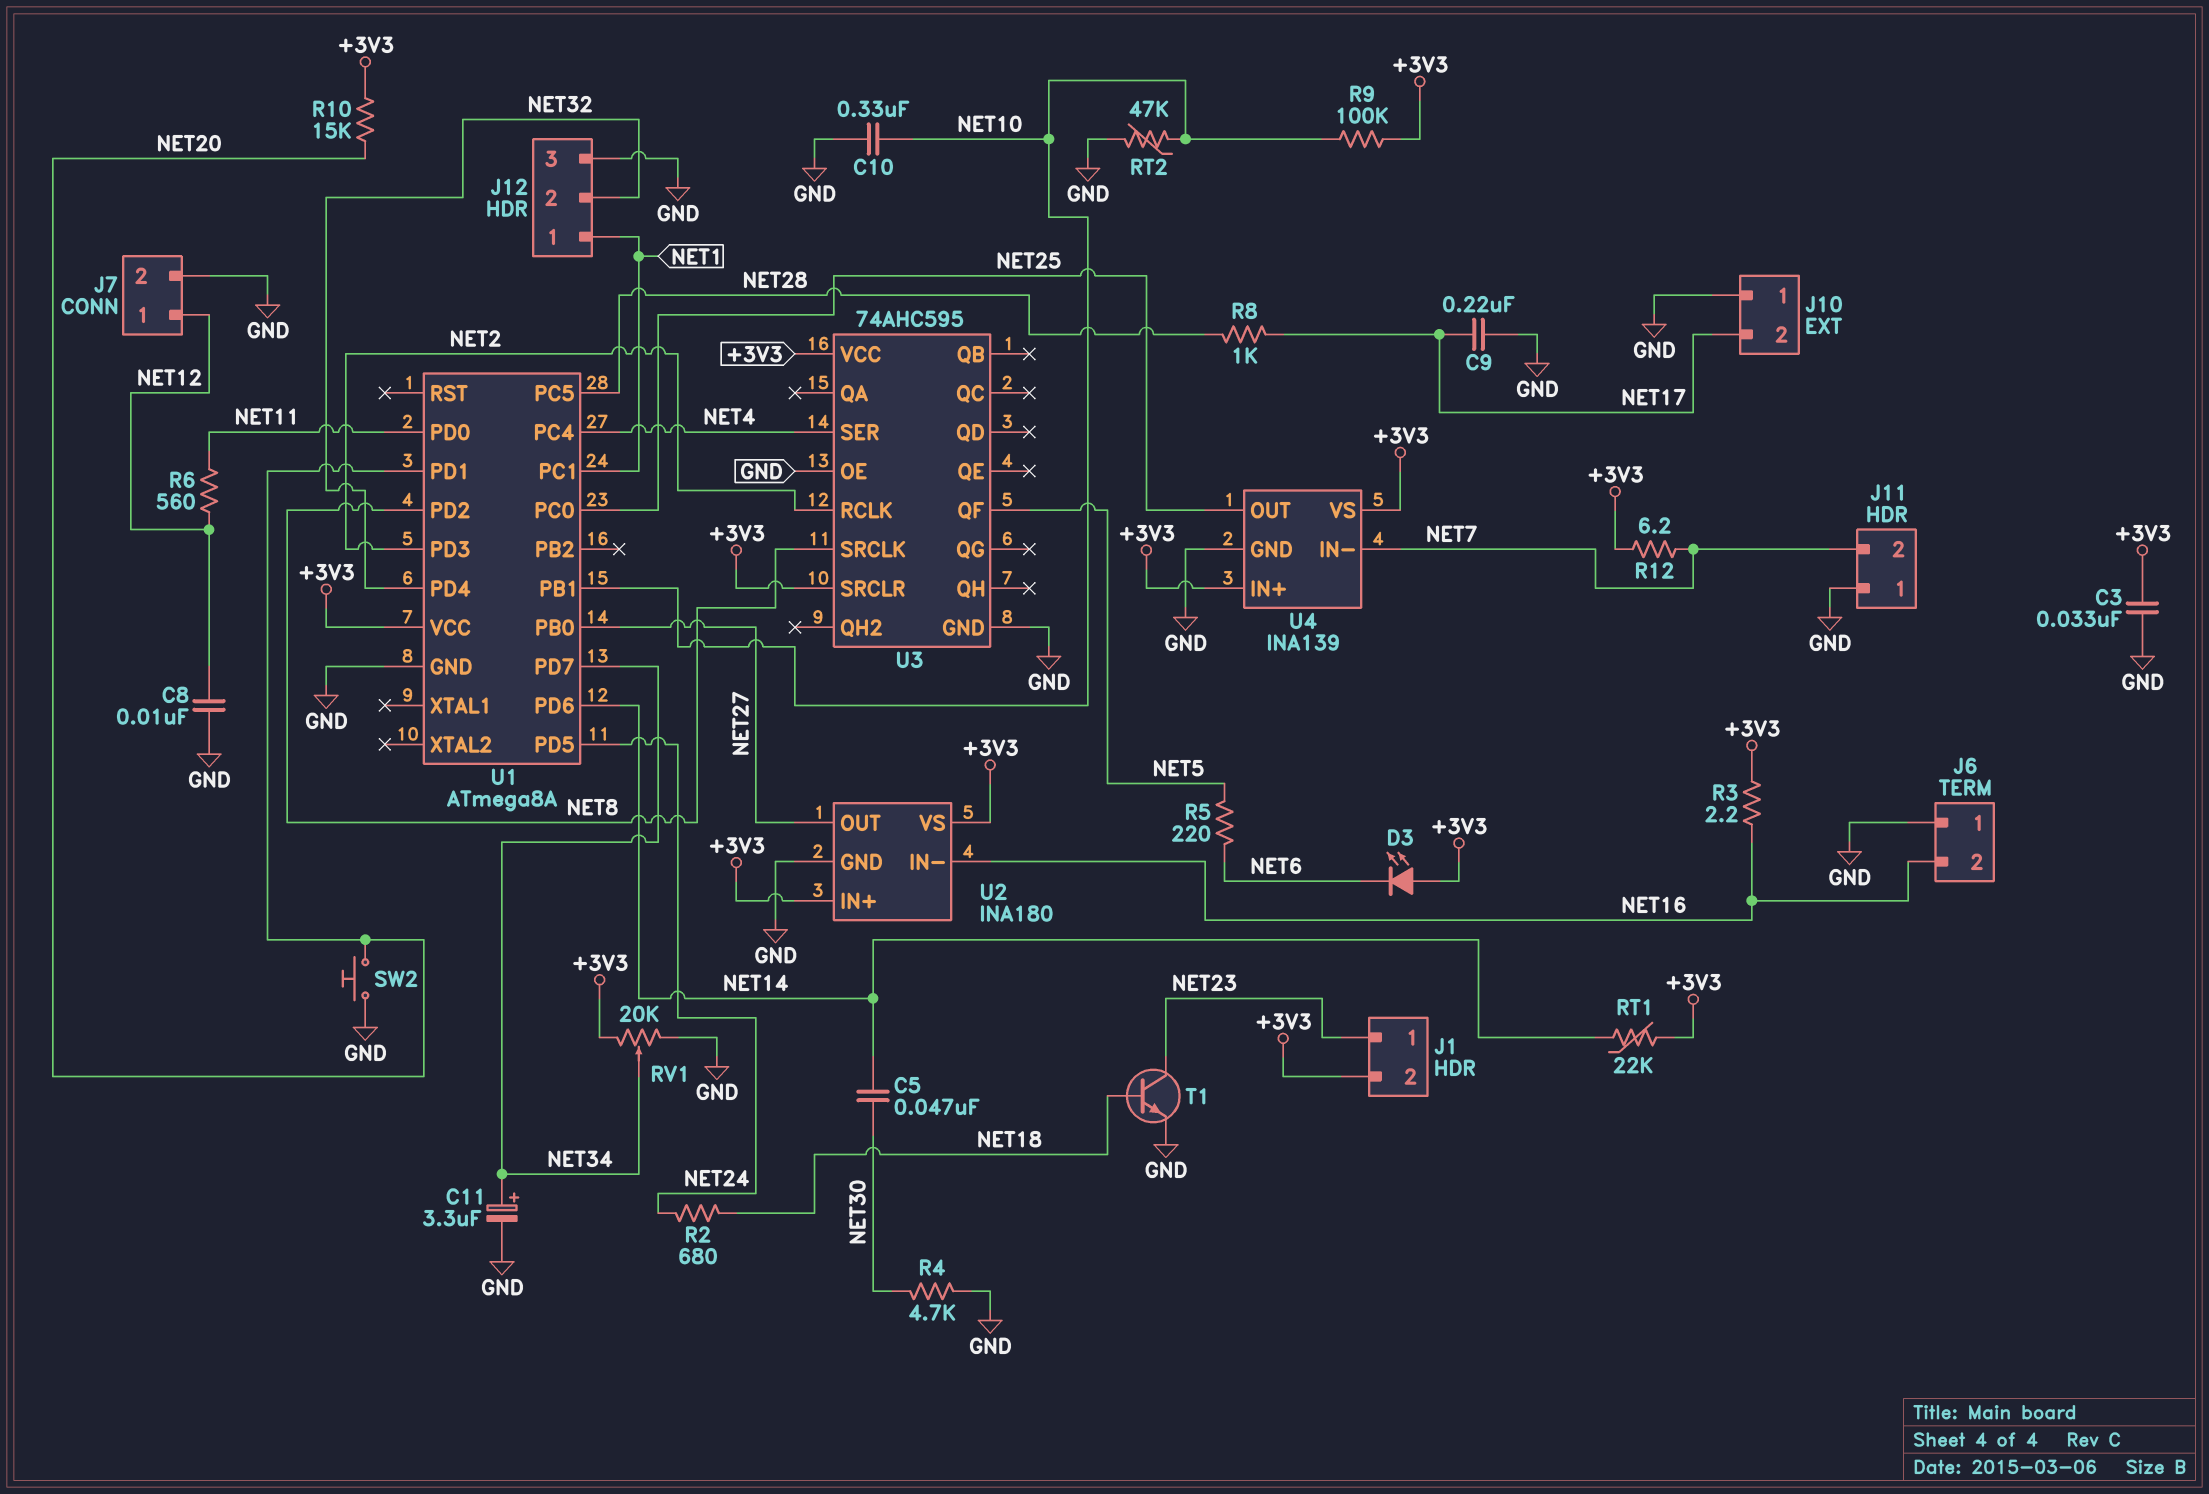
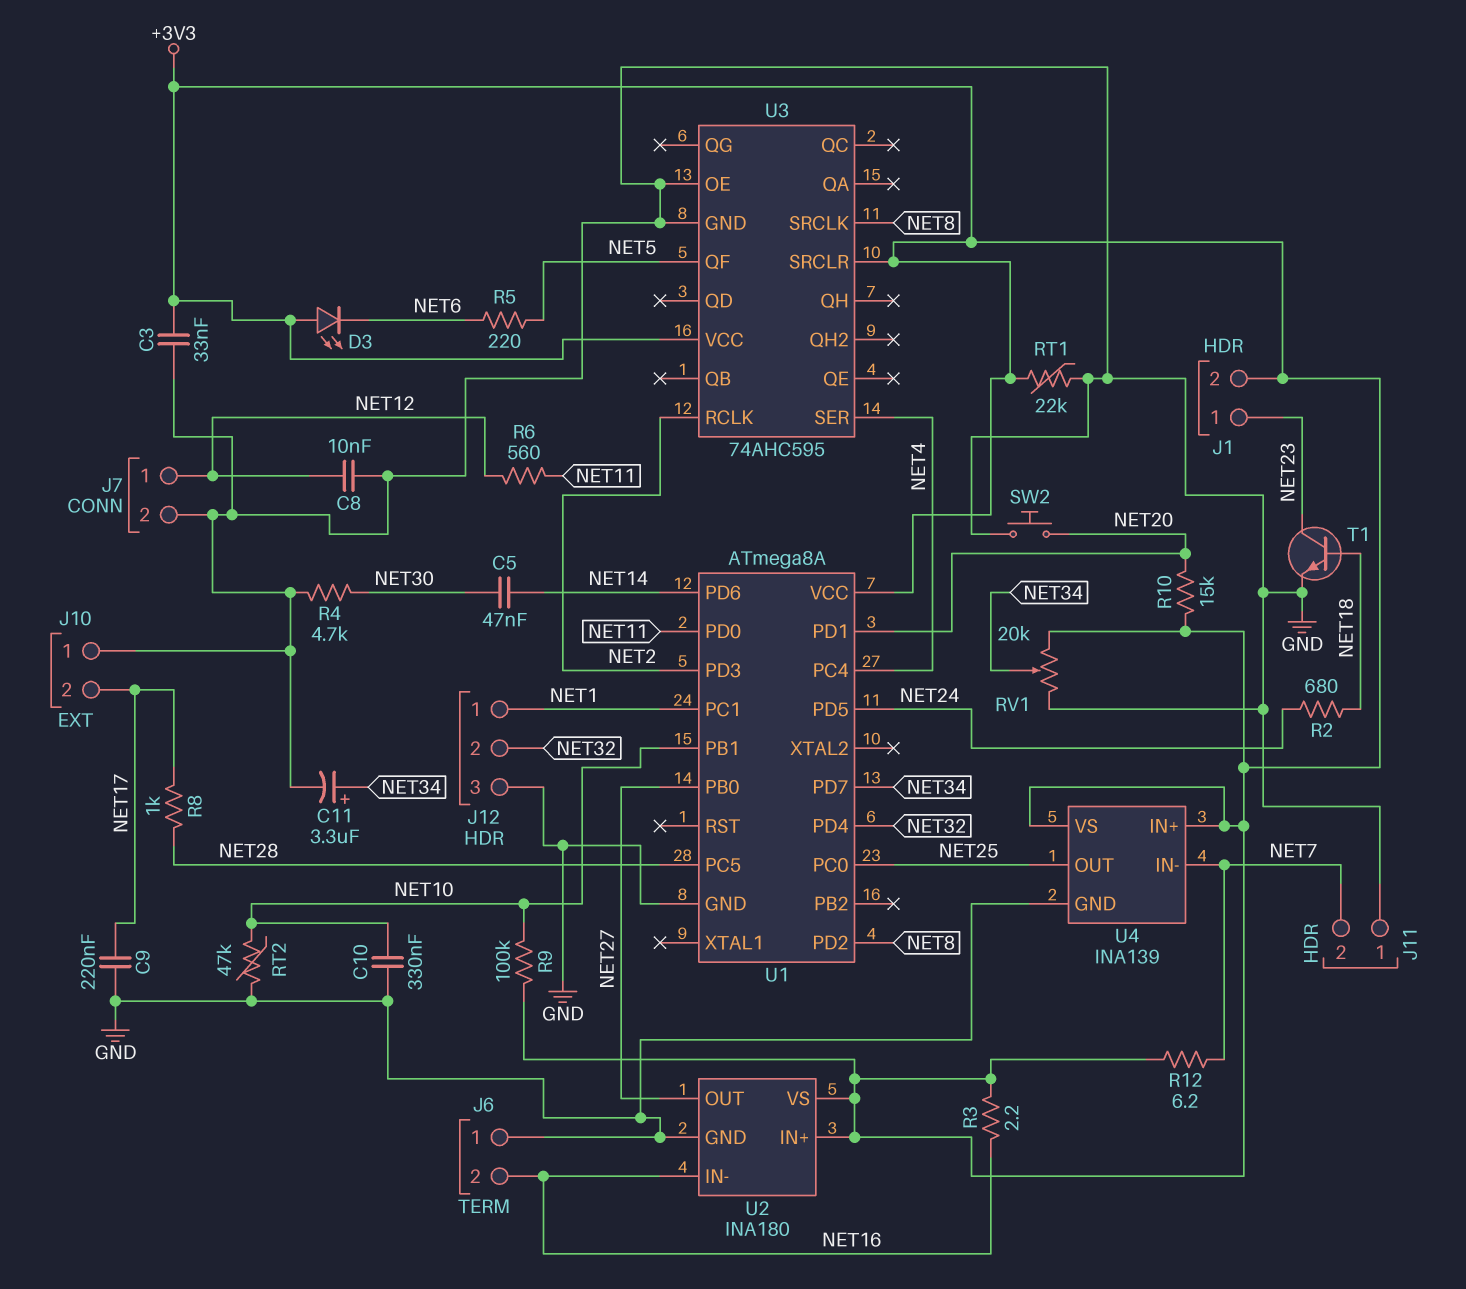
RT1: 22k (+3V3, NET14) -> 22k (+3V3, GND)

